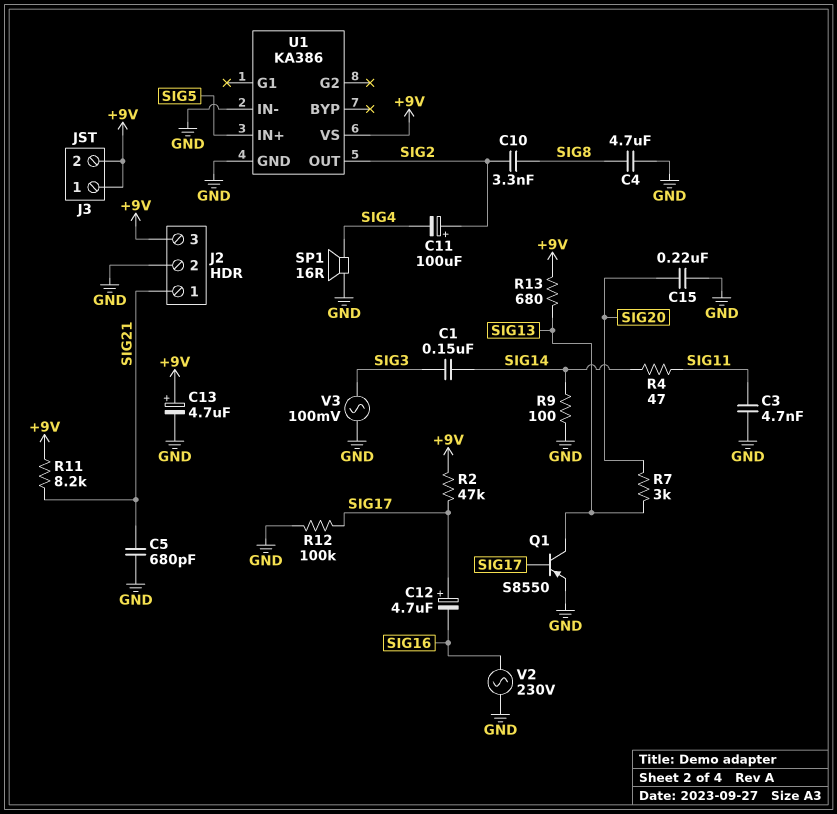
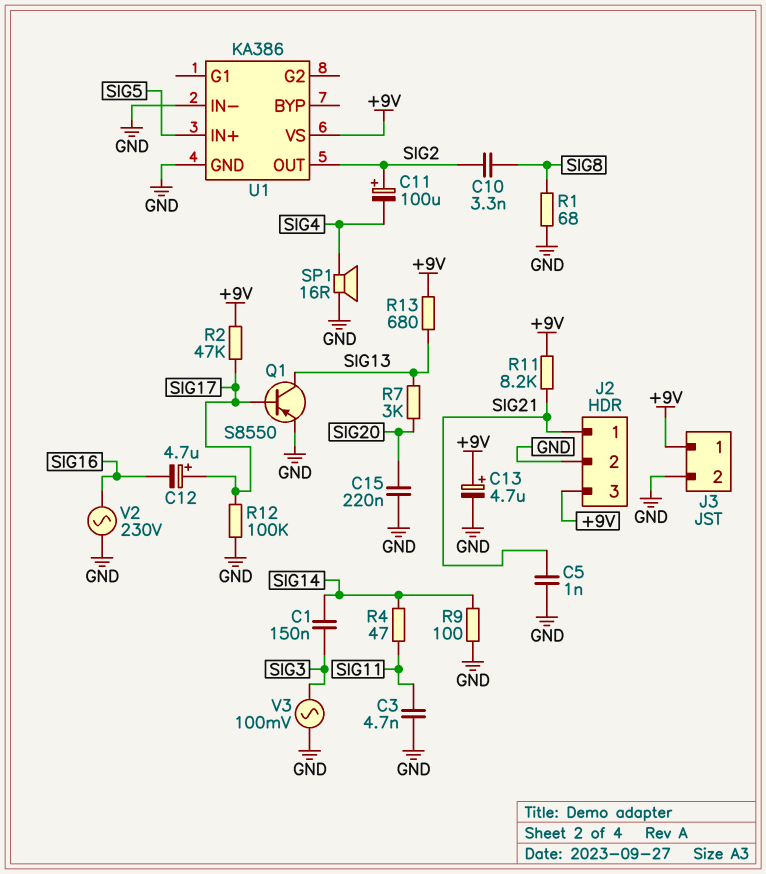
C4: 4.7uF (GND, SIG8) -> none
C5: 680pF (GND, SIG21) -> 1nF (GND, SIG21)
J3 pin 2: +9V -> GND
R1: none -> 68 (GND, SIG8)

